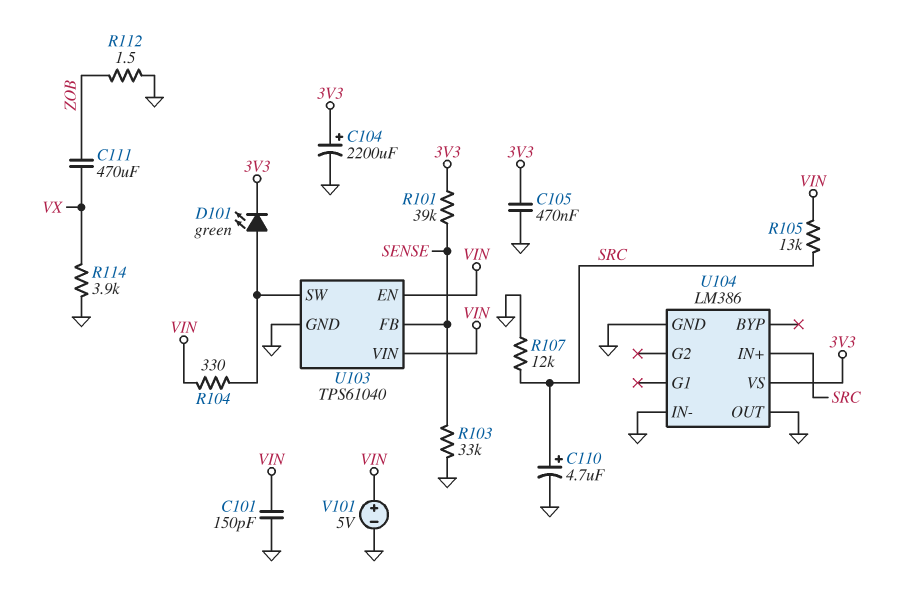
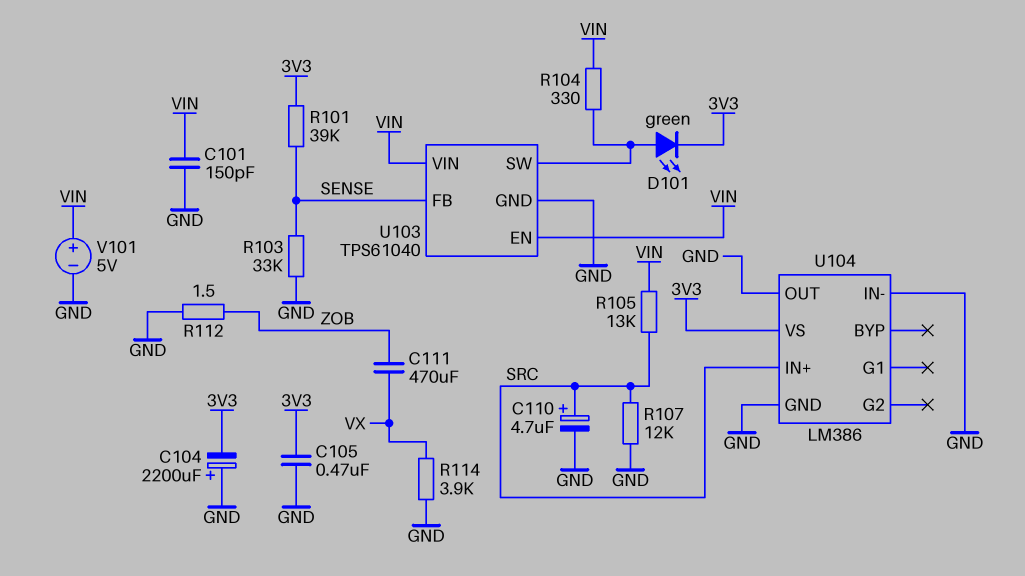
C104: 2200uF (plus 3V3, minus GND) -> 2200uF (plus GND, minus 3V3)

